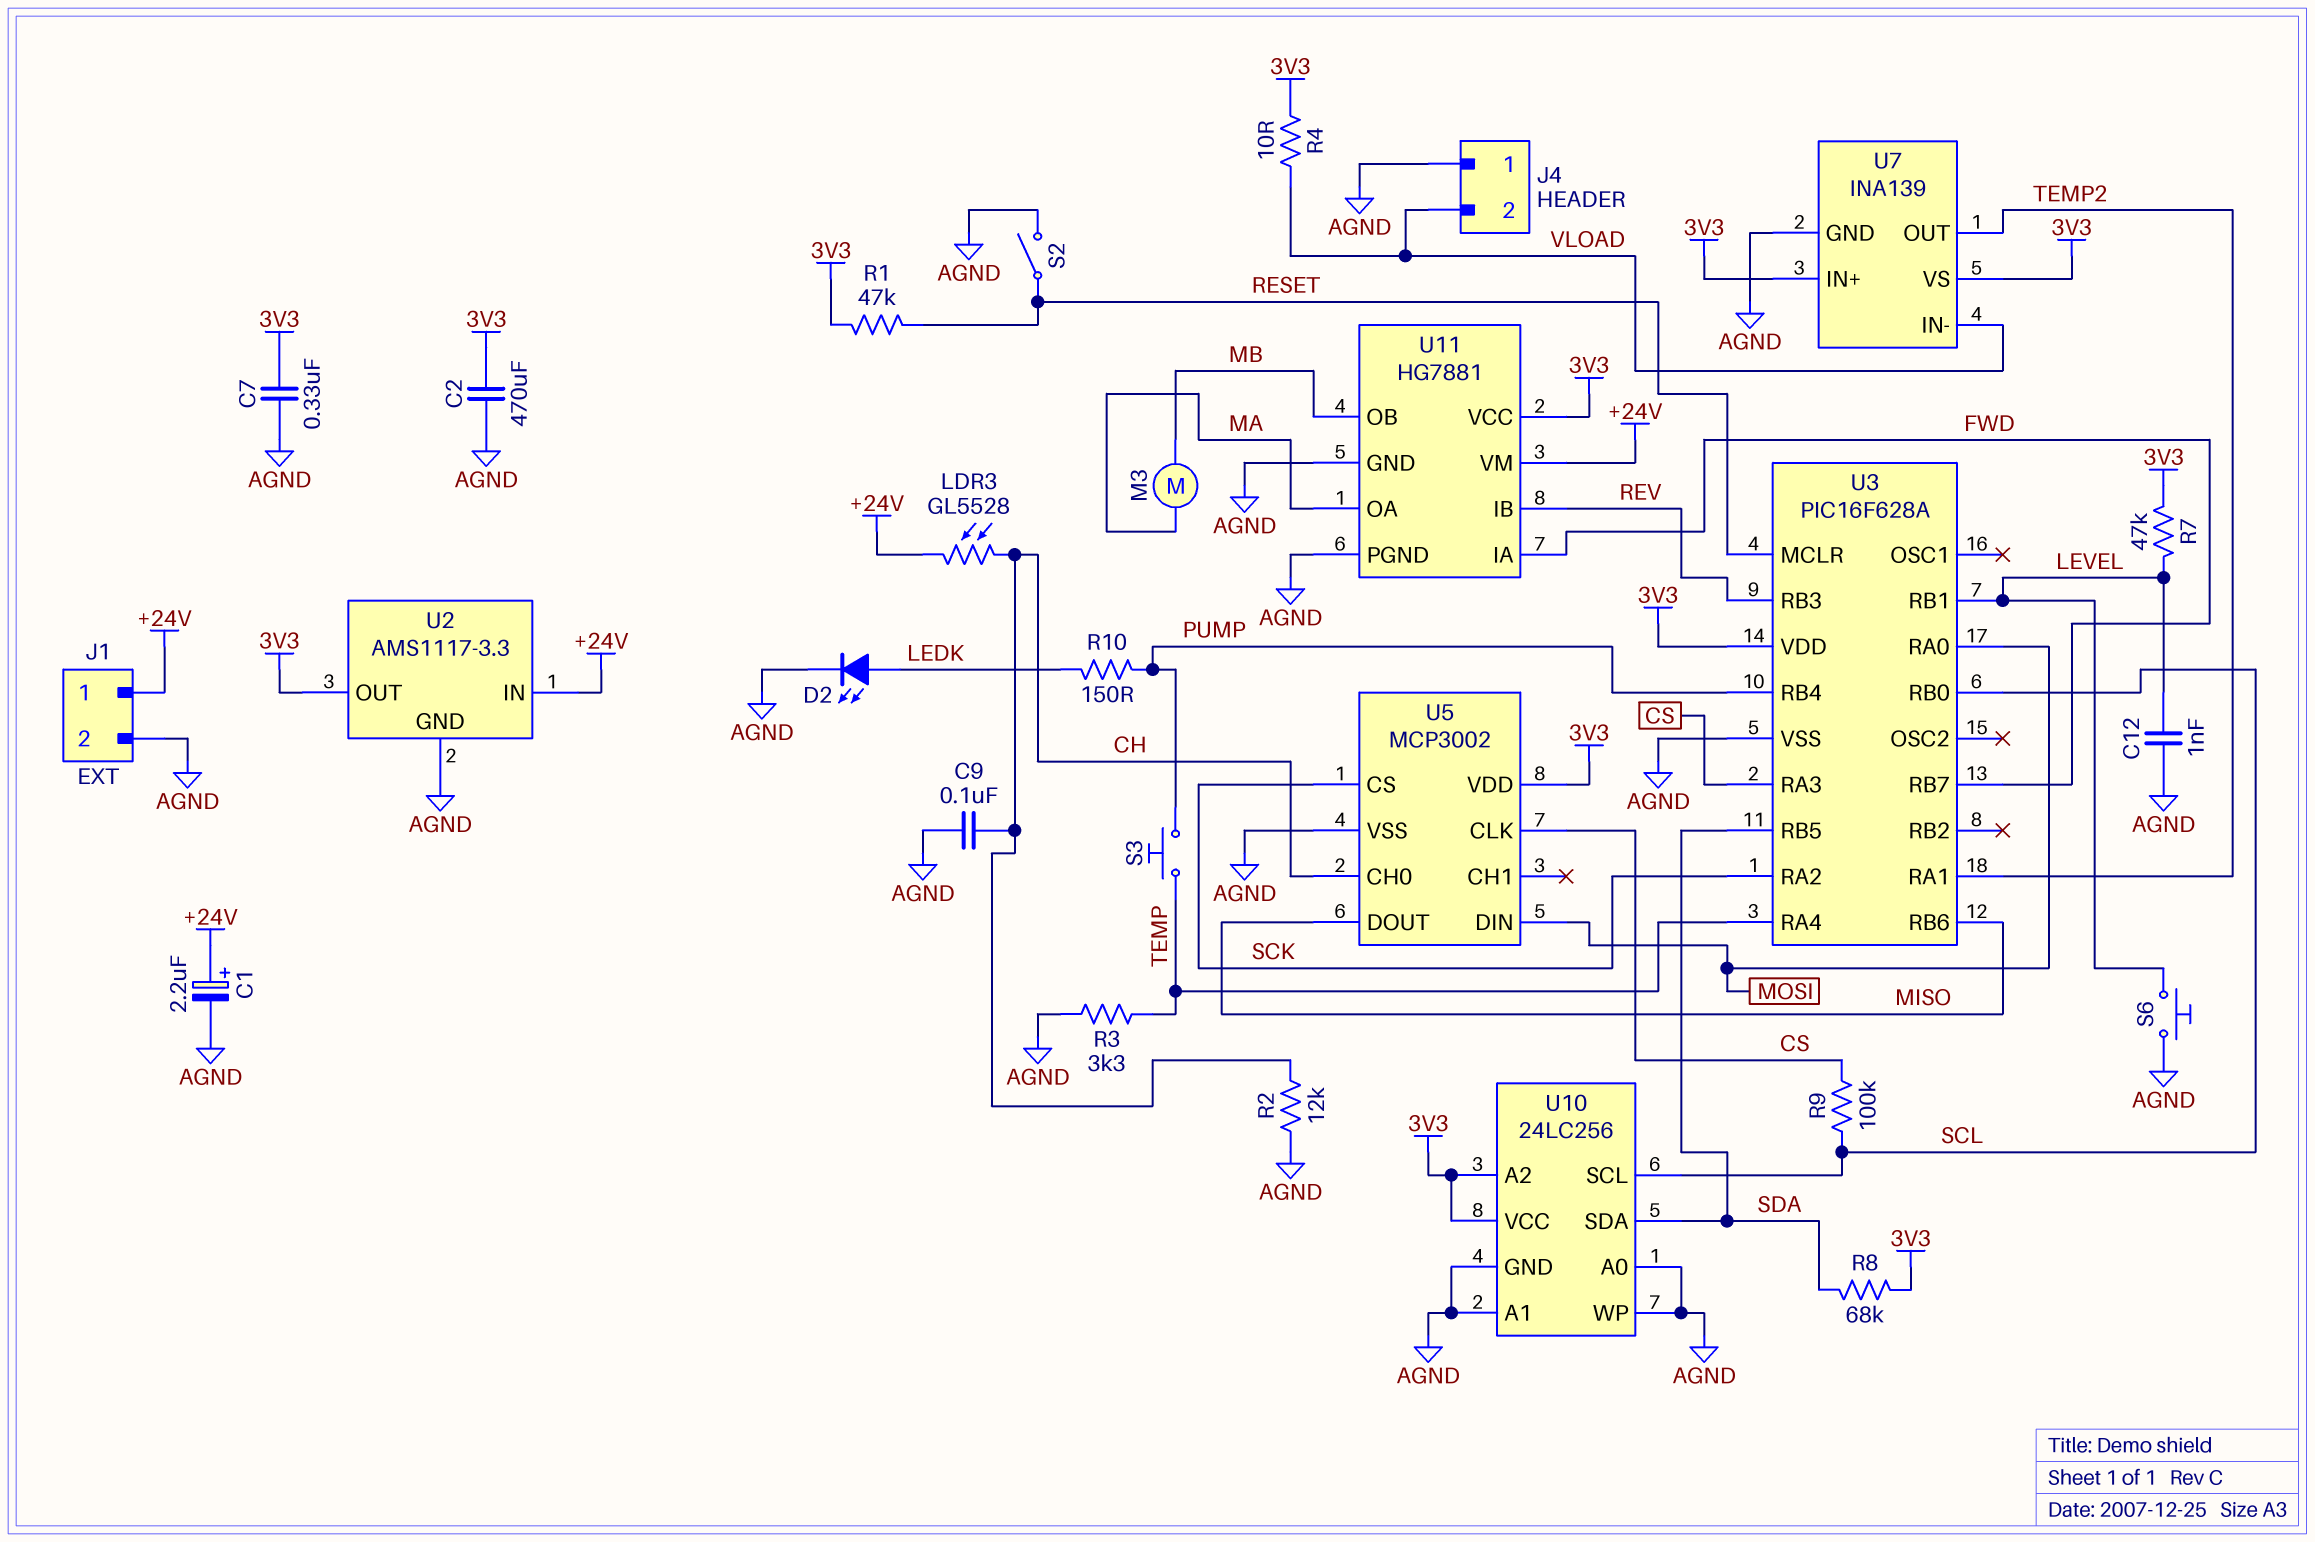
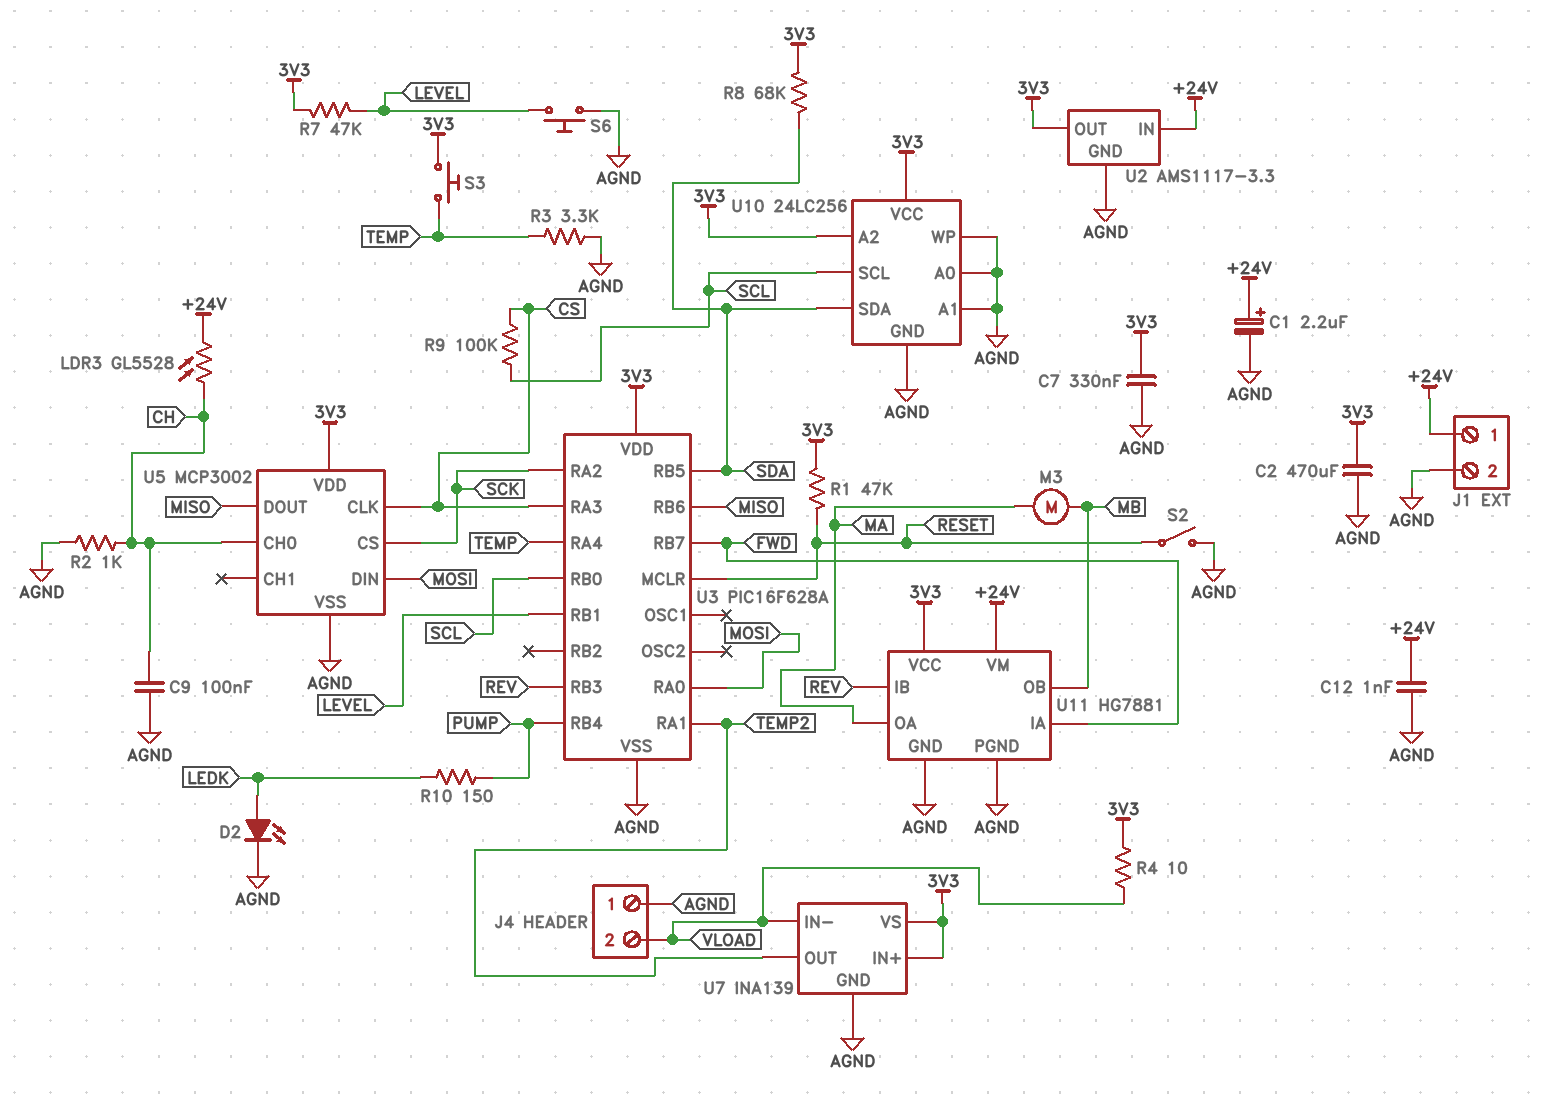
C12: 1nF (AGND, LEVEL) -> 1nF (+24V, AGND)
R2: 12k (AGND, CH) -> 1k (AGND, CH)
S3: button (PUMP, TEMP) -> button (3V3, TEMP)

